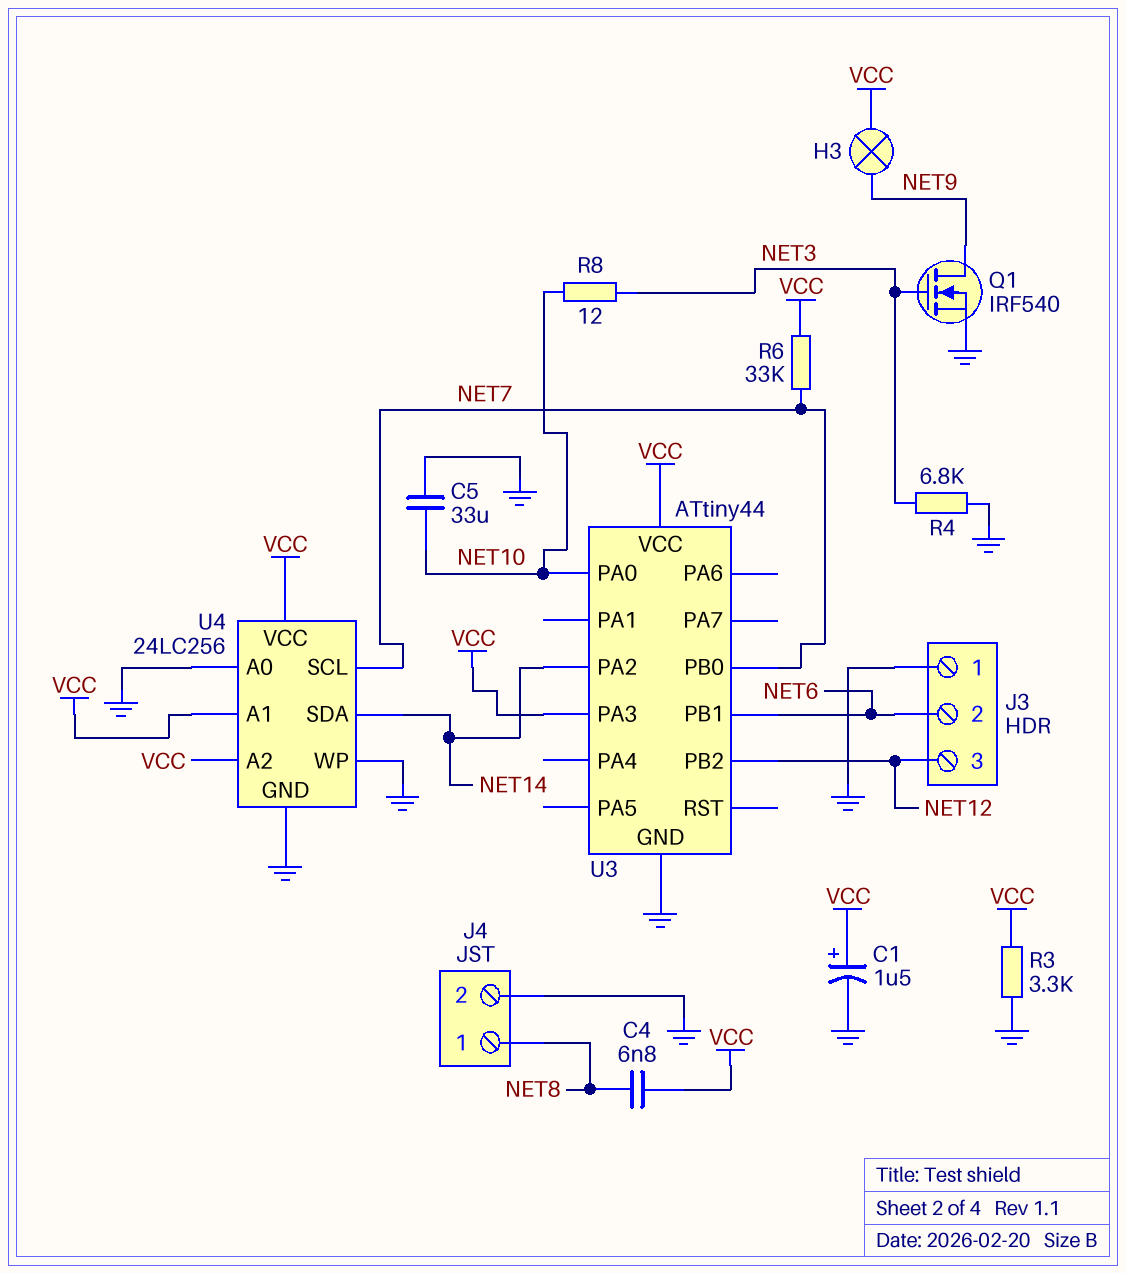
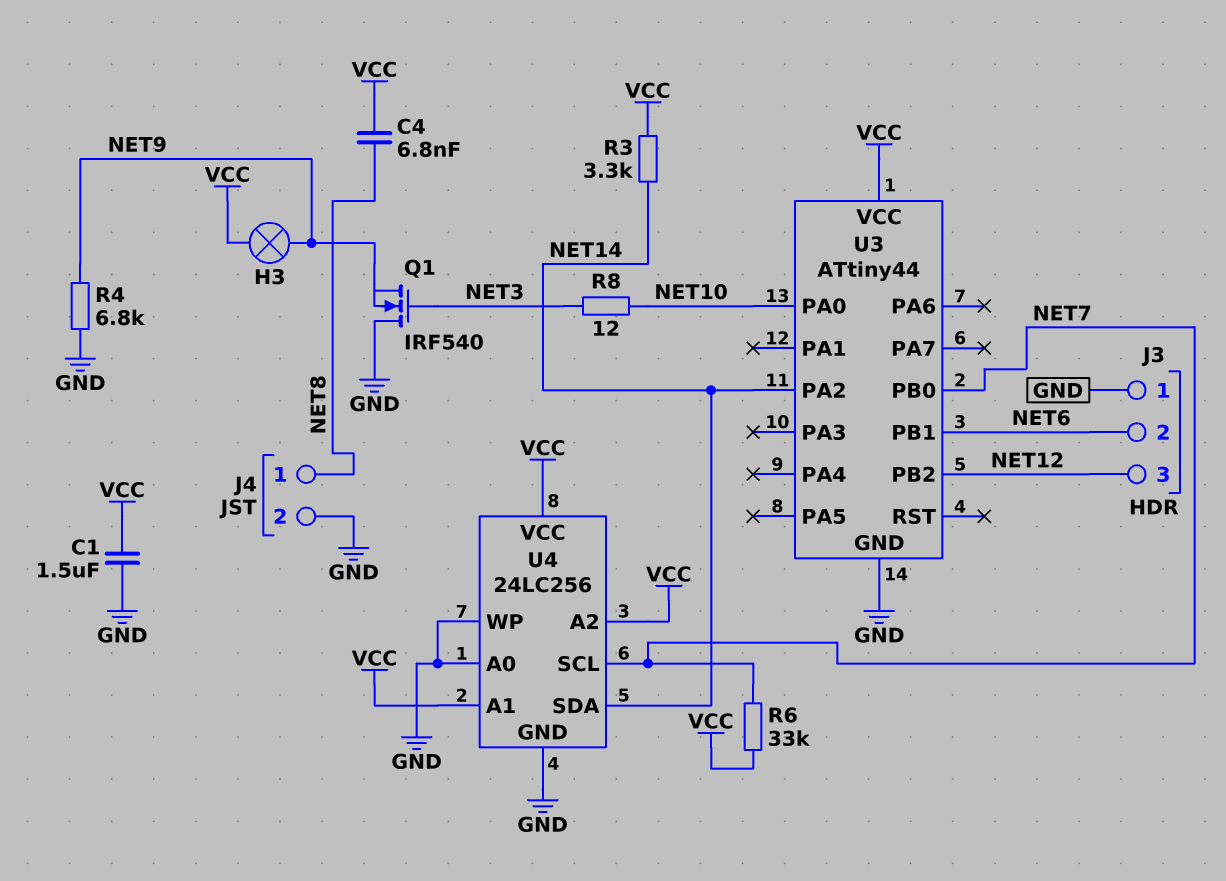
C1: 1.5uF (plus VCC, minus GND) -> 1.5uF (GND, VCC)
C5: 33uF (GND, NET10) -> none
Q1: NMOS IRF540 (G NET3, D NET9, S GND) -> NMOS IRF540 (G NET3, D GND, S NET9)
R3: 3.3k (GND, VCC) -> 3.3k (NET14, VCC)
R4: 6.8k (GND, NET3) -> 6.8k (GND, NET9)
U3 pin PA3: VCC -> none

